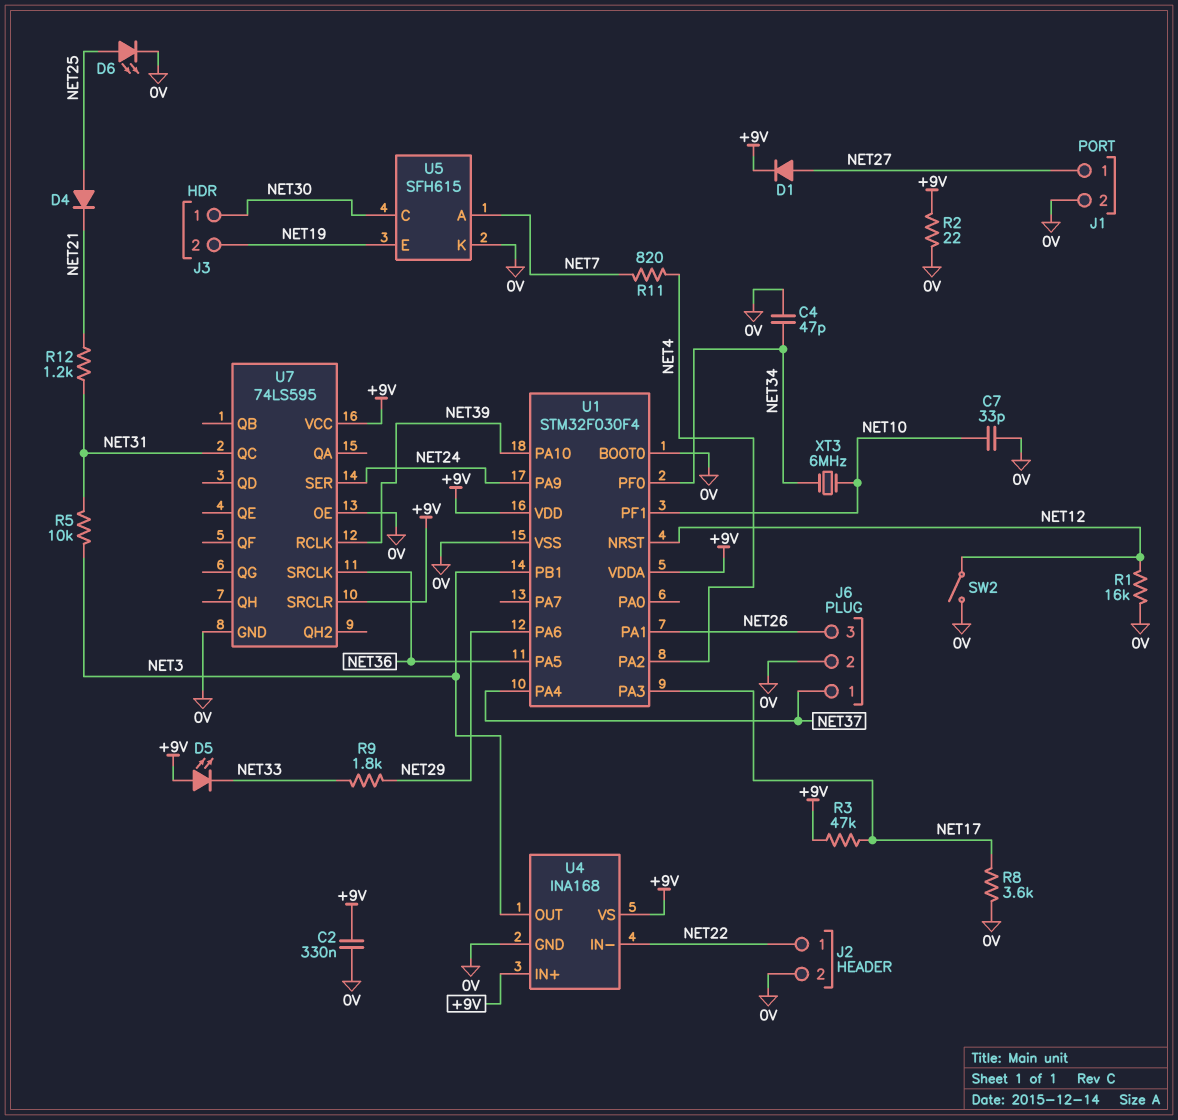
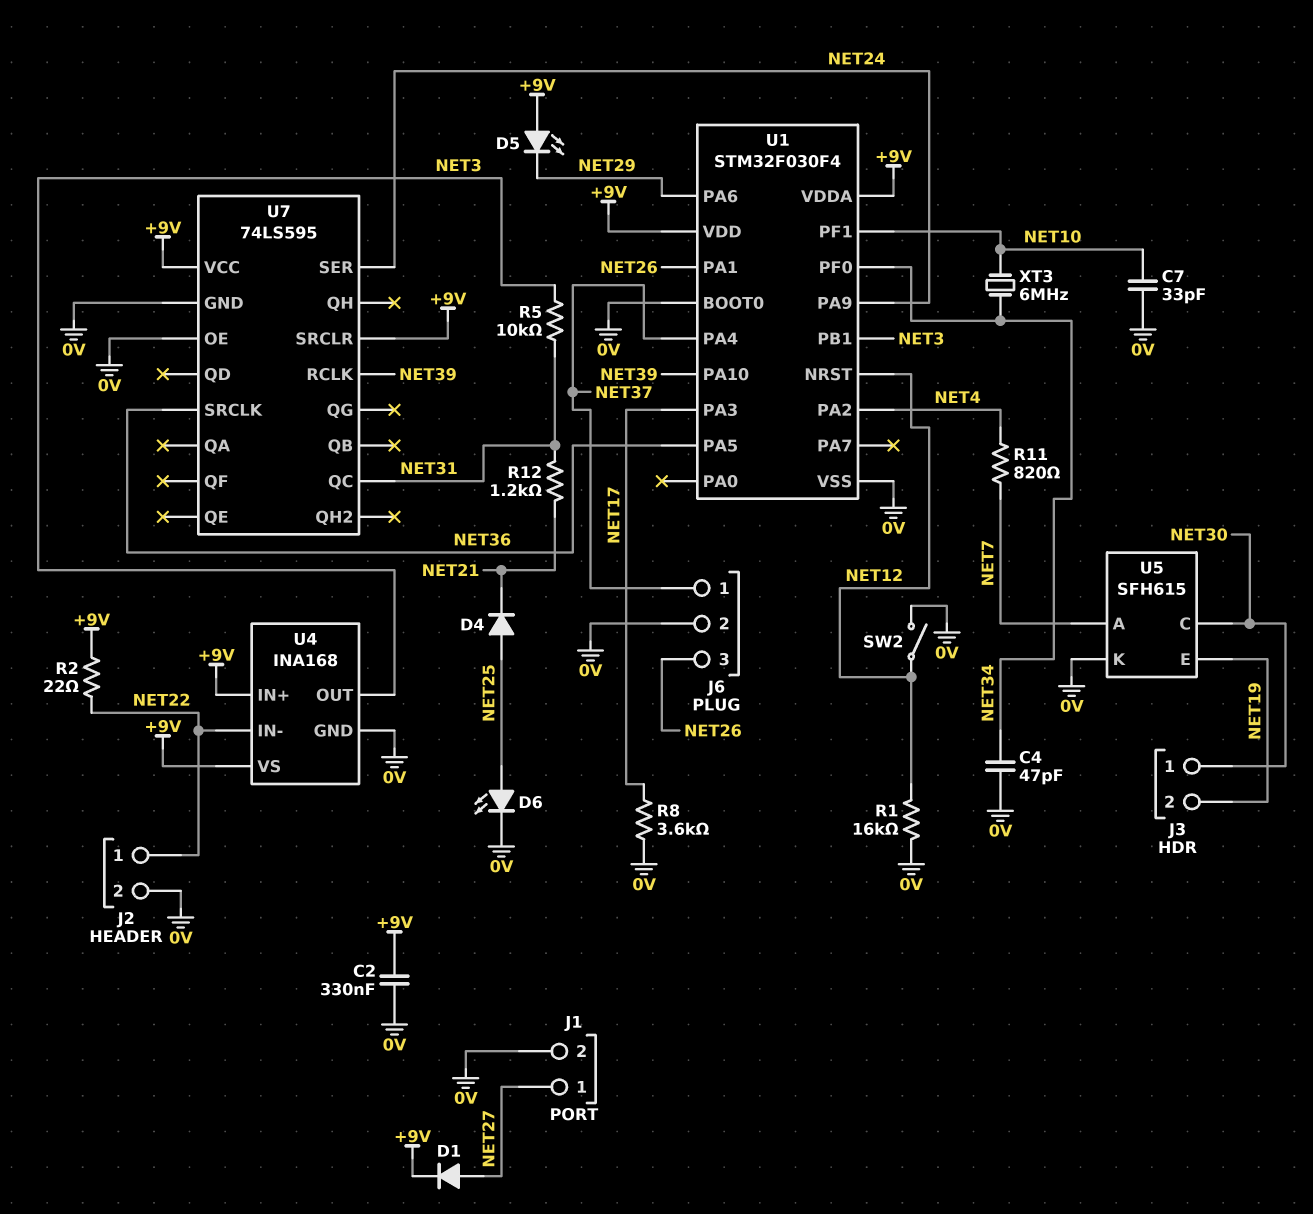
D5: LED (A +9V, K NET33) -> LED (A +9V, K NET29)
R2: 22 (+9V, 0V) -> 22 (+9V, NET22)
R3: 47k (+9V, NET17) -> none
R9: 1.8k (NET29, NET33) -> none

